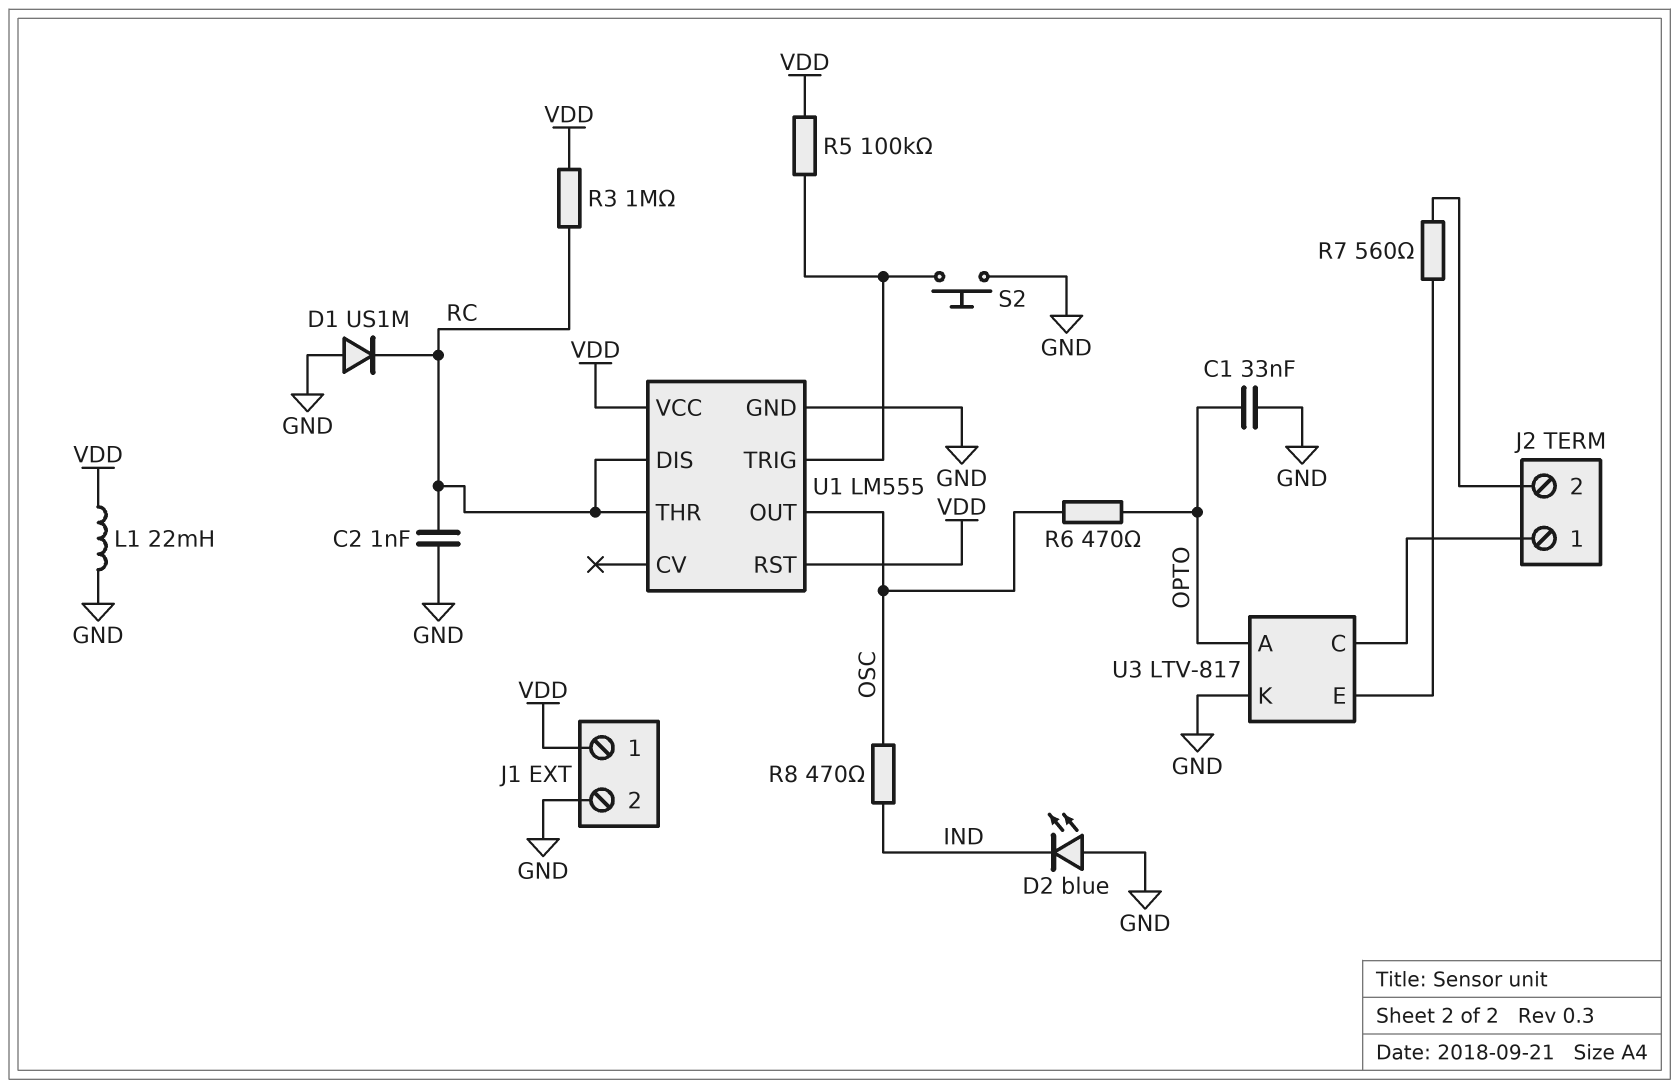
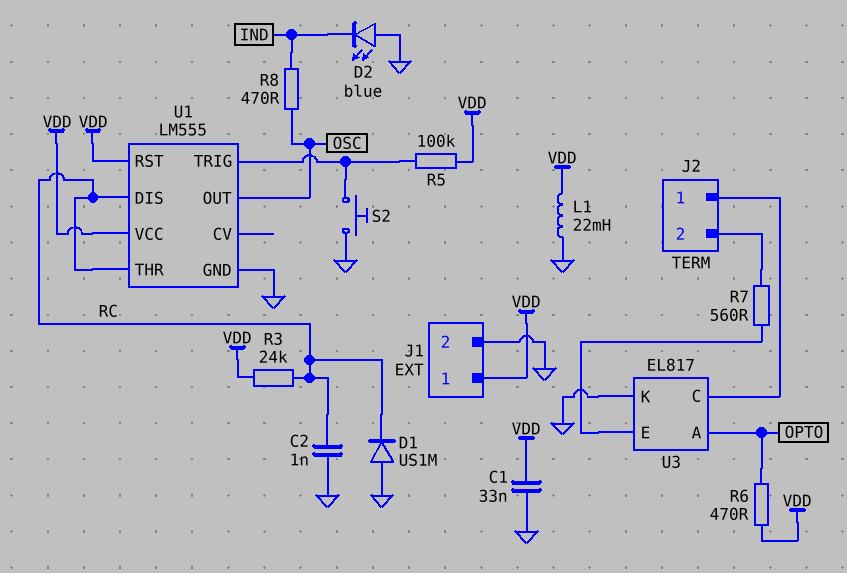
C1: 33nF (GND, OPTO) -> 33nF (GND, VDD)
R3: 1M (RC, VDD) -> 24k (RC, VDD)
R6: 470 (OPTO, OSC) -> 470 (OPTO, VDD)
U3: LTV-817 -> EL817

